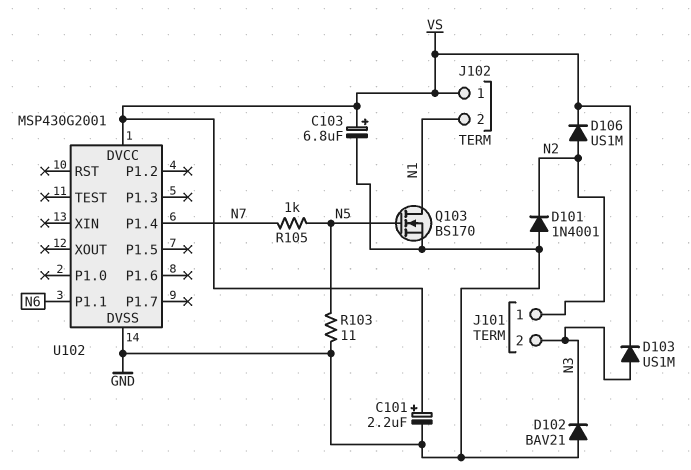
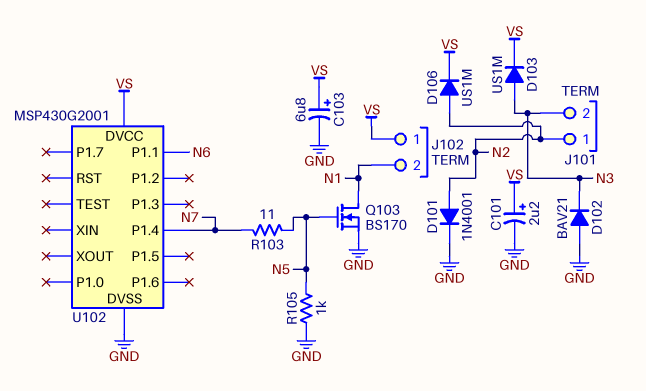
D101: diode 1N4001 (A GND, K N2) -> diode 1N4001 (A N2, K GND)
R103: 11 (GND, N5) -> 11 (N5, N7)
R105: 1k (N5, N7) -> 1k (GND, N5)

